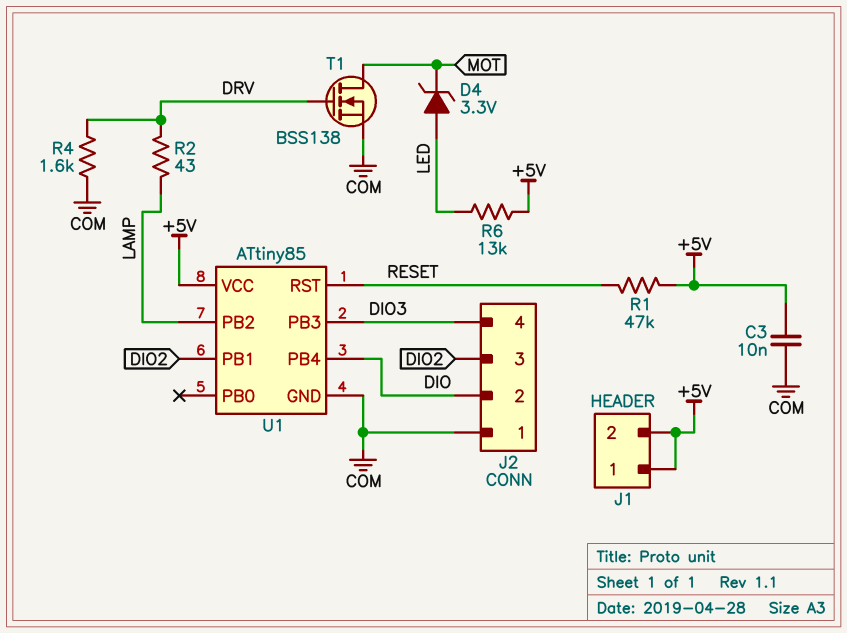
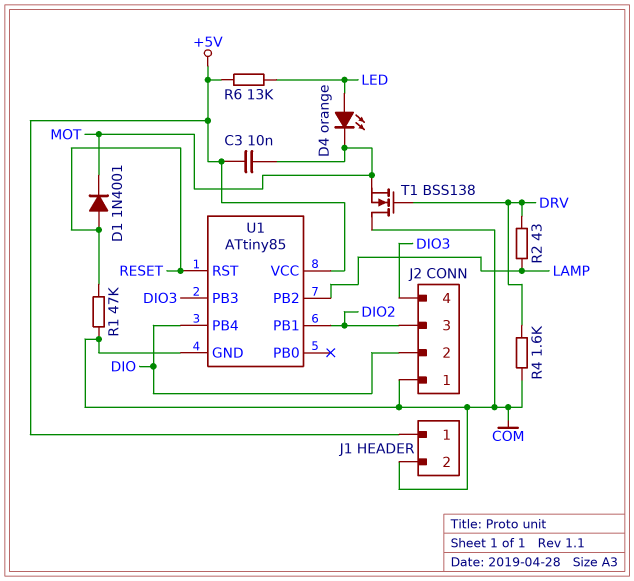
C3: 10nF (+5V, COM) -> 10nF (+5V, MOT)
D1: none -> diode 1N4001 (A RESET, K MOT)
D4: zener 3.3V (A LED, K MOT) -> LED orange (A LED, K MOT)
J1 pin 2: +5V -> COM
R1: 47k (+5V, RESET) -> 47k (COM, RESET)
T1: NMOS BSS138 (G DRV, D MOT, S COM) -> NMOS BSS138 (G DRV, D COM, S MOT)

